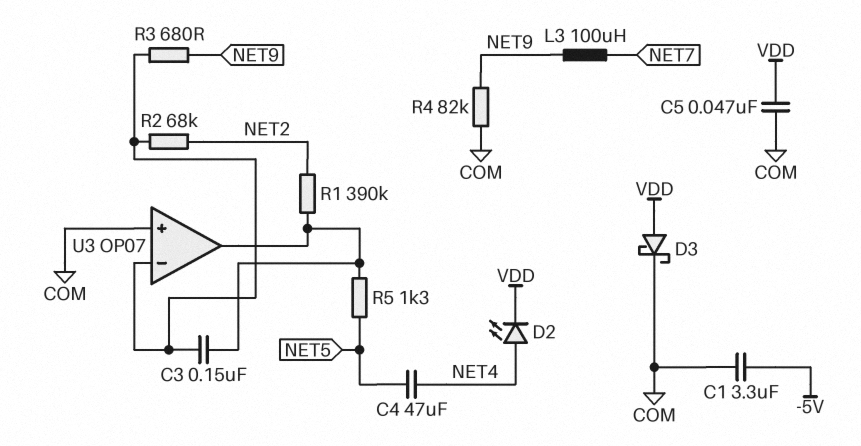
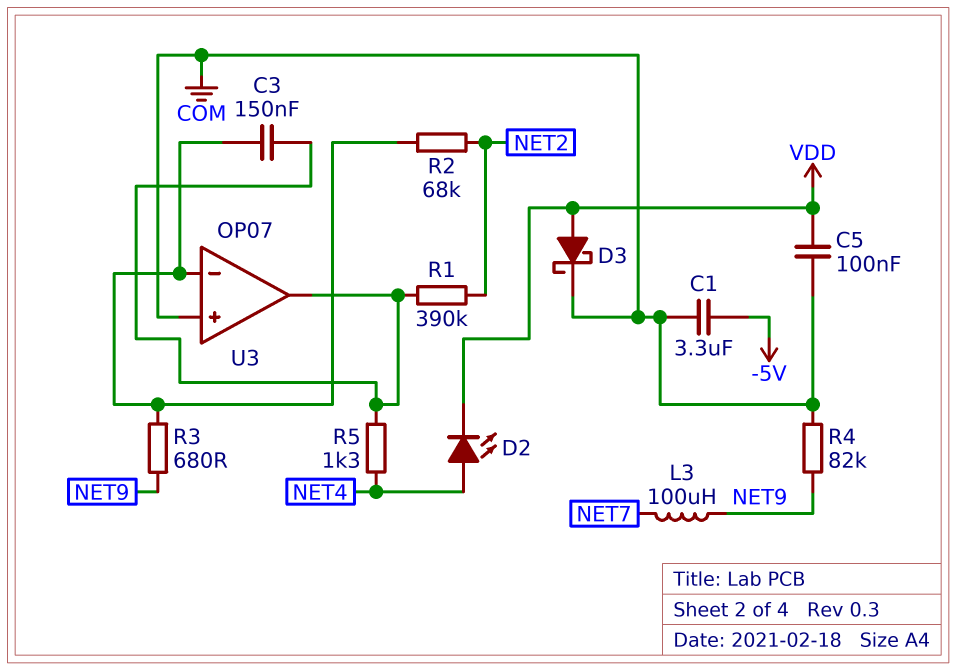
C4: 47uF (NET4, NET5) -> none
C5: 47nF (COM, VDD) -> 100nF (COM, VDD)
R5: 1.3k (NET5, U3/out) -> 1.3k (NET4, U3/out)

